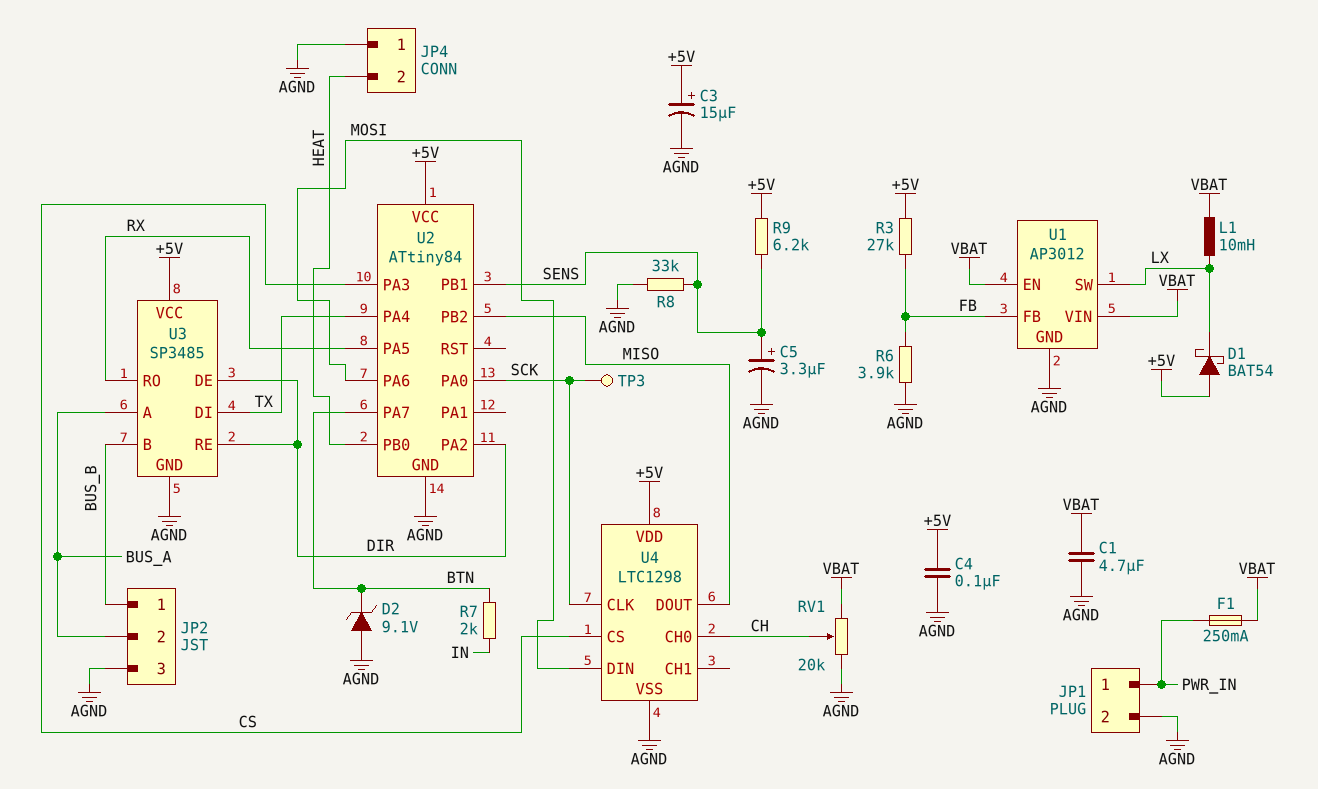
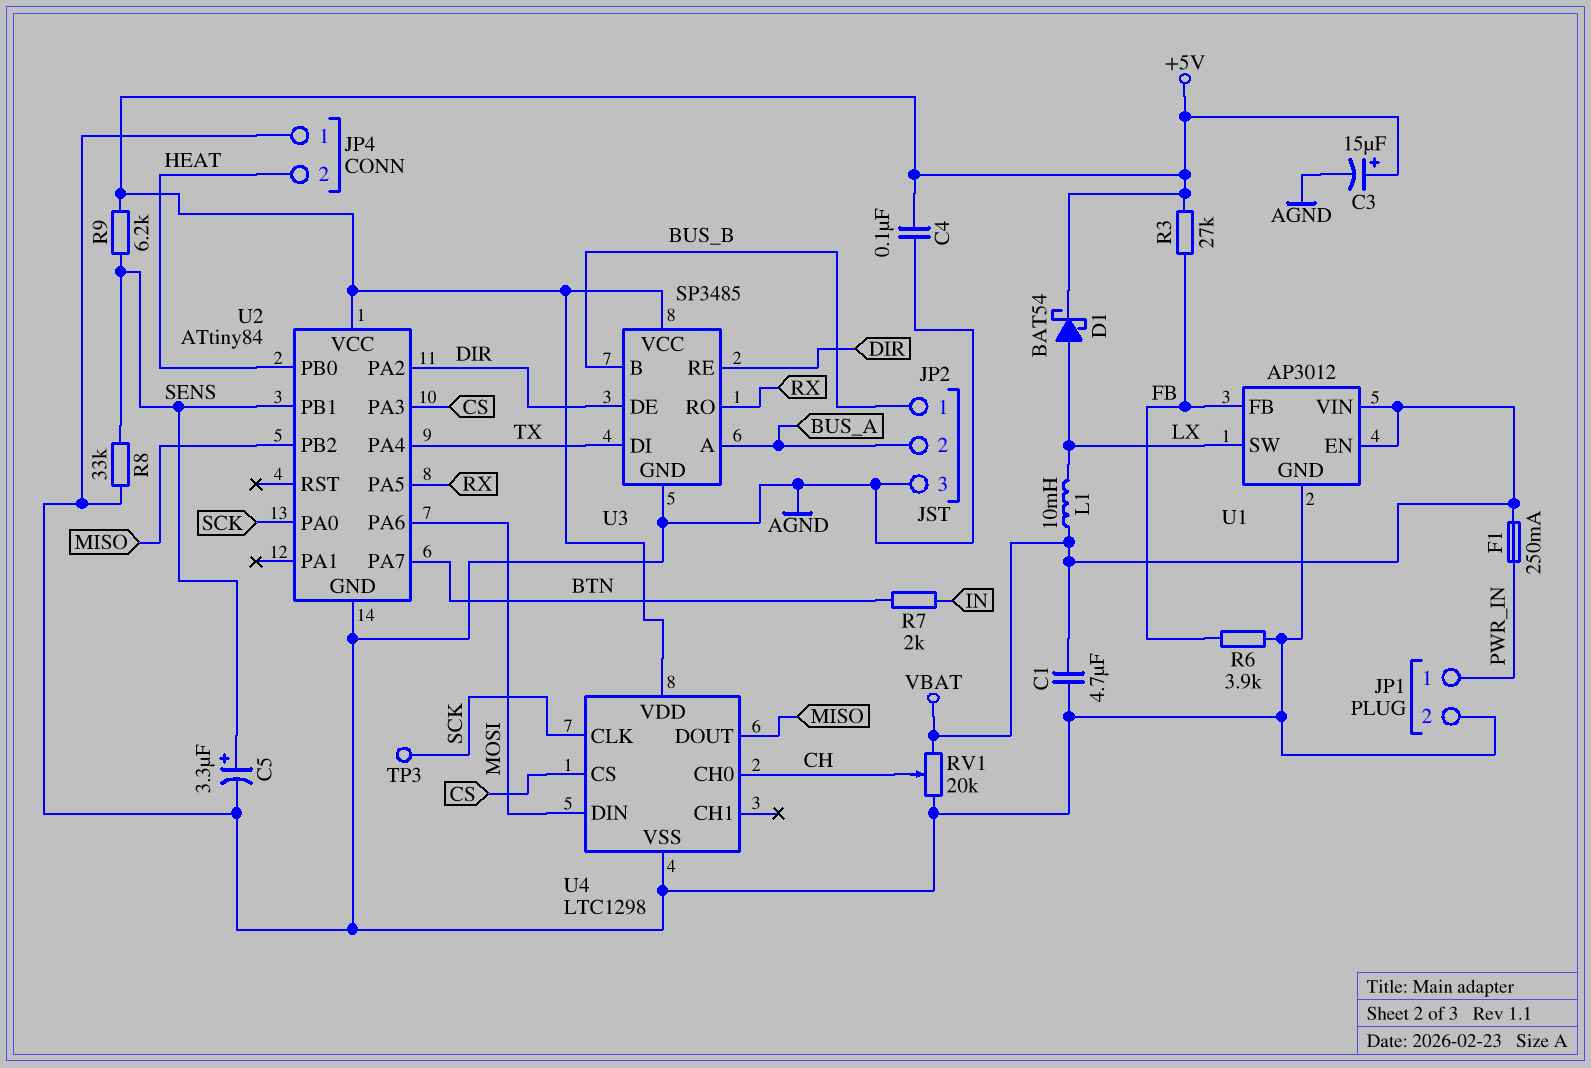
D1: schottky BAT54 (A +5V, K LX) -> schottky BAT54 (A LX, K +5V)
D2: zener 9.1V (A AGND, K BTN) -> none

